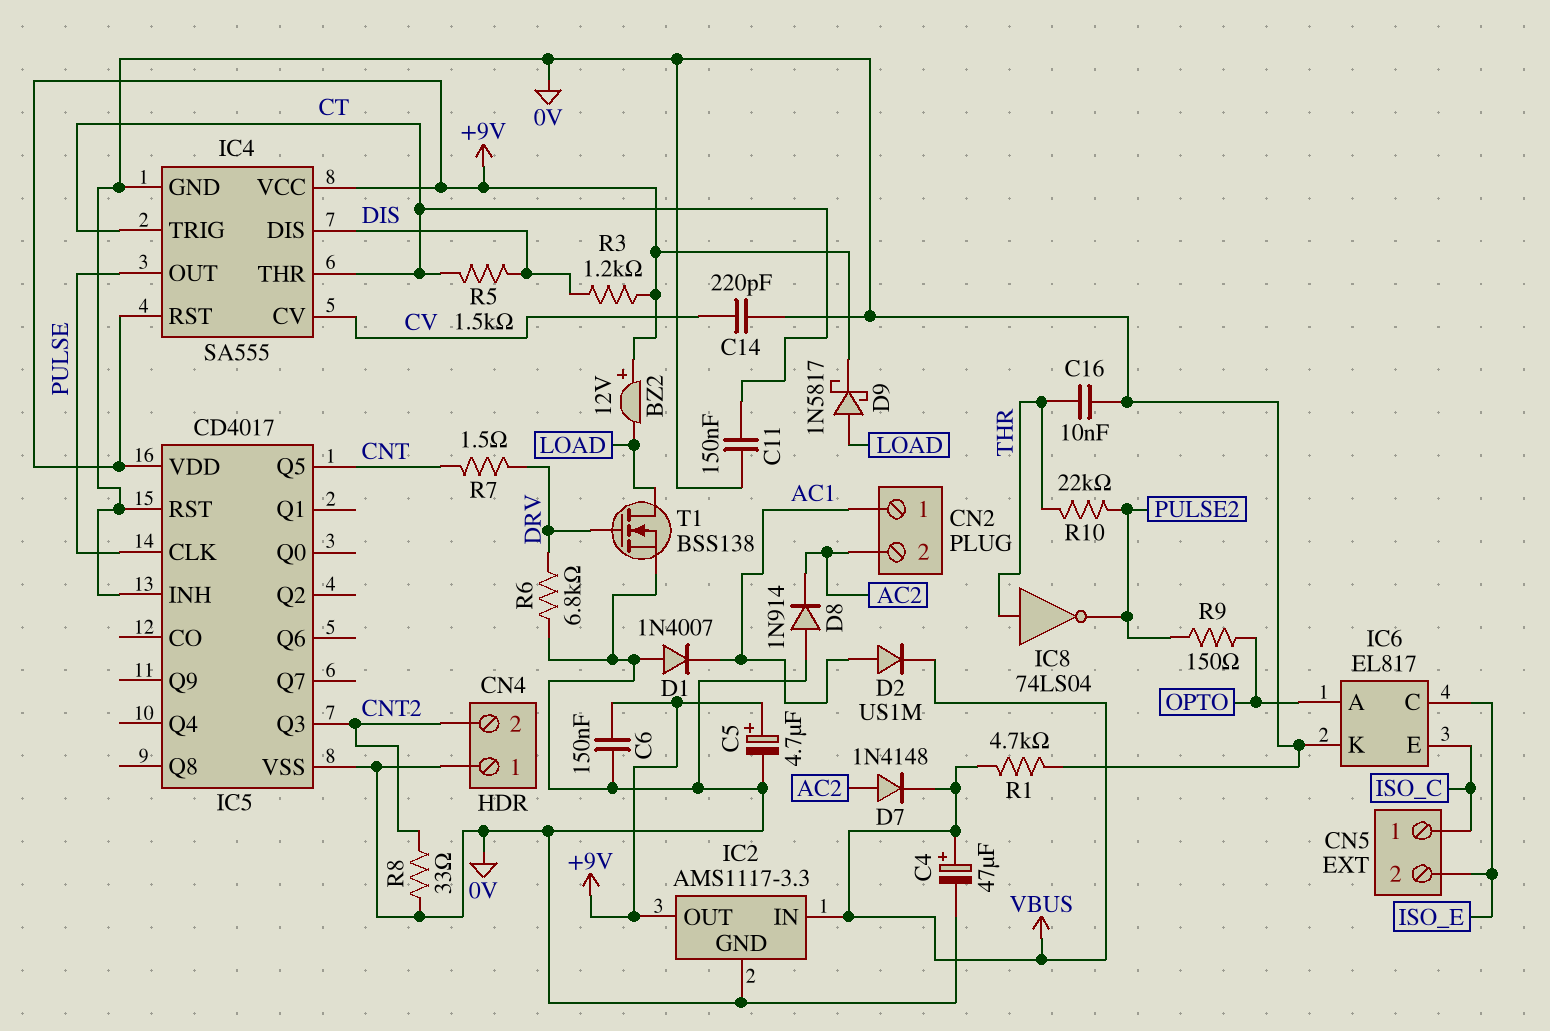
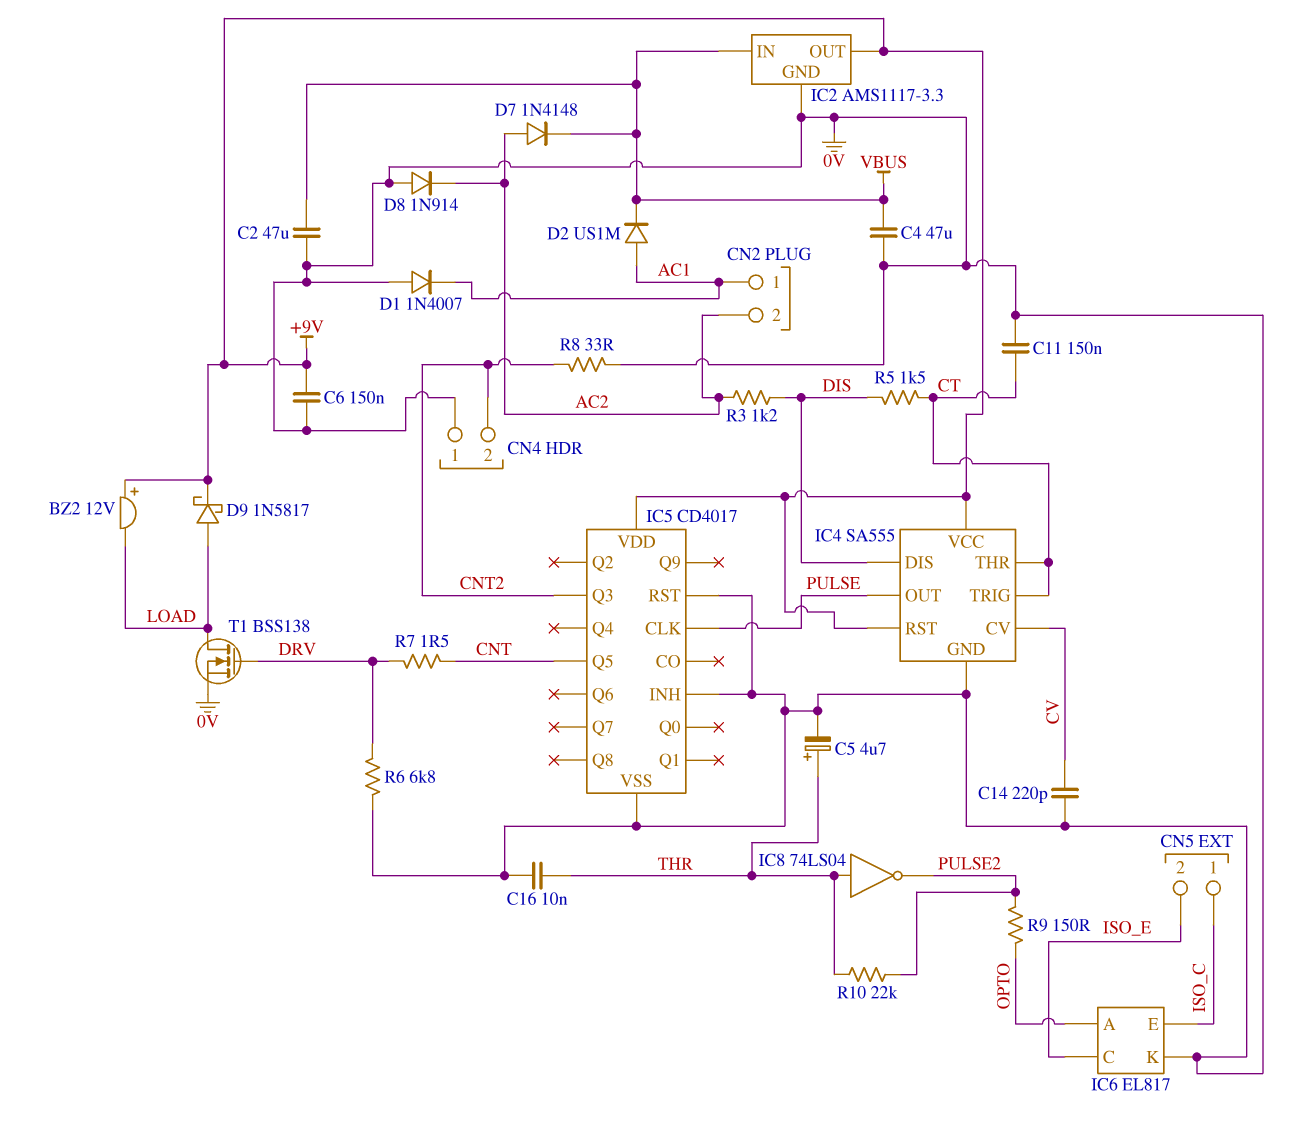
C2: none -> 47uF (0V, VBUS)
C4: 47uF (plus VBUS, minus 0V) -> 47uF (0V, VBUS)
C5: 4.7uF (plus +9V, minus 0V) -> 4.7uF (plus THR, minus 0V)
R1: 4.7k (0V, VBUS) -> none
R3: 1.2k (+9V, DIS) -> 1.2k (AC2, DIS)

